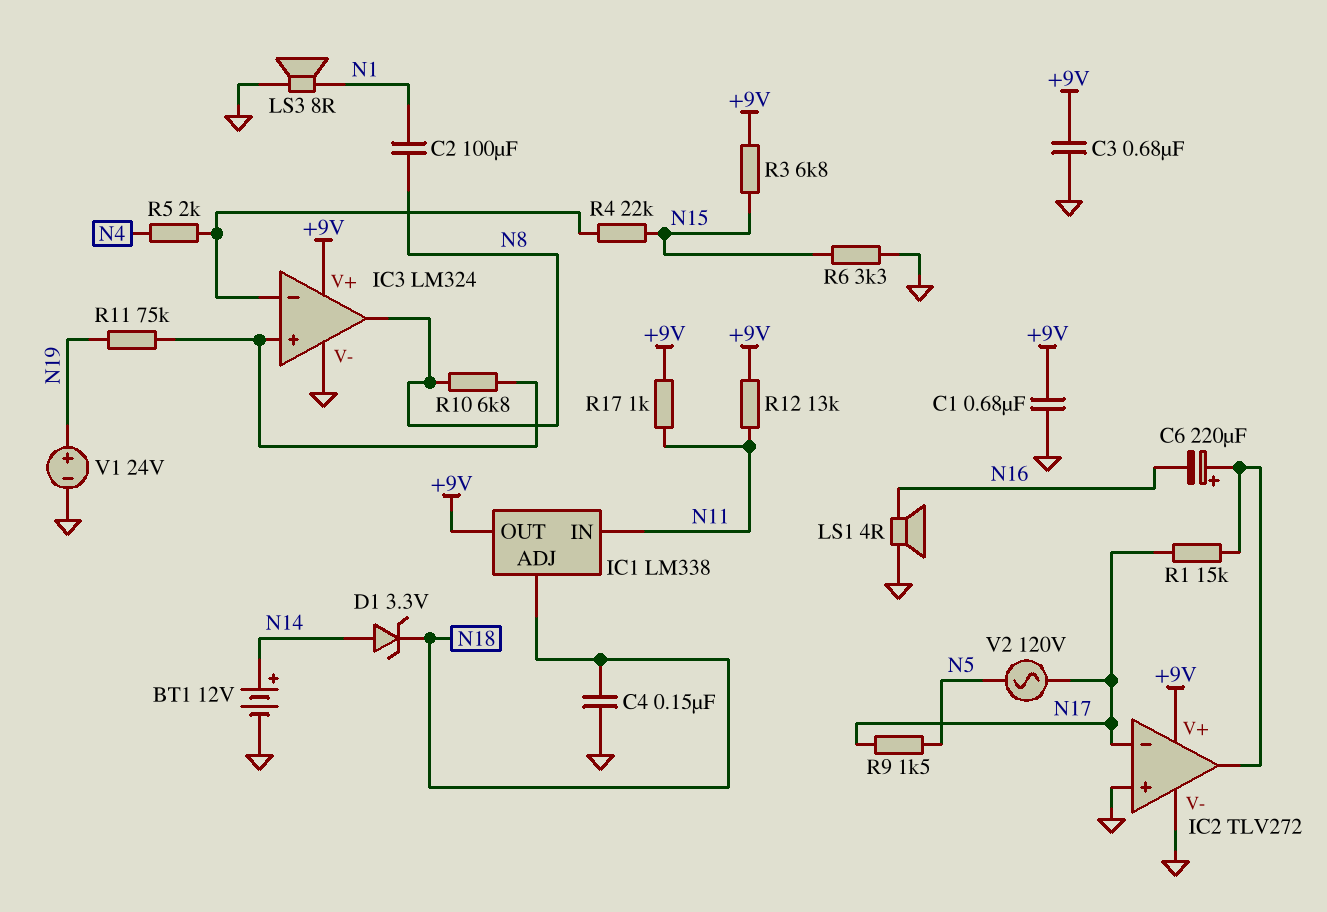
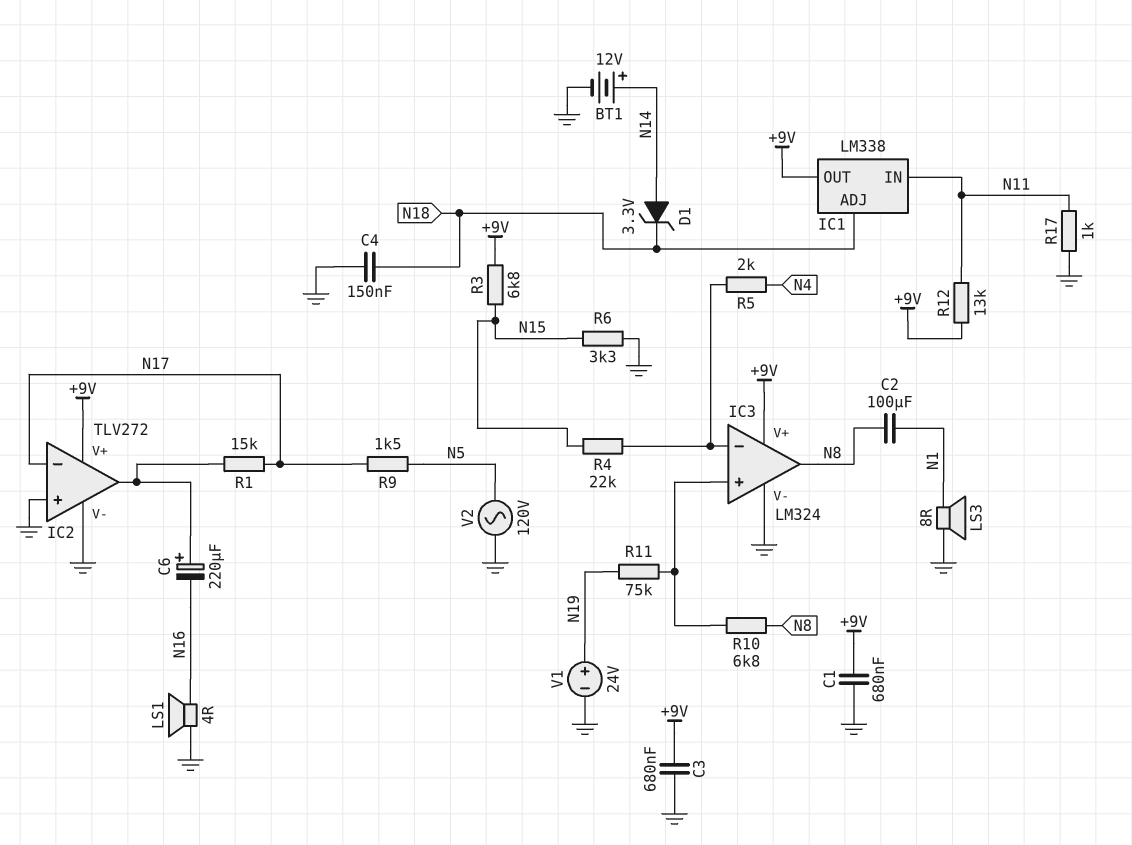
R17: 1k (+9V, N11) -> 1k (GND, N11)
V2: AC 120V (N5, N17) -> AC 120V (GND, N5)

